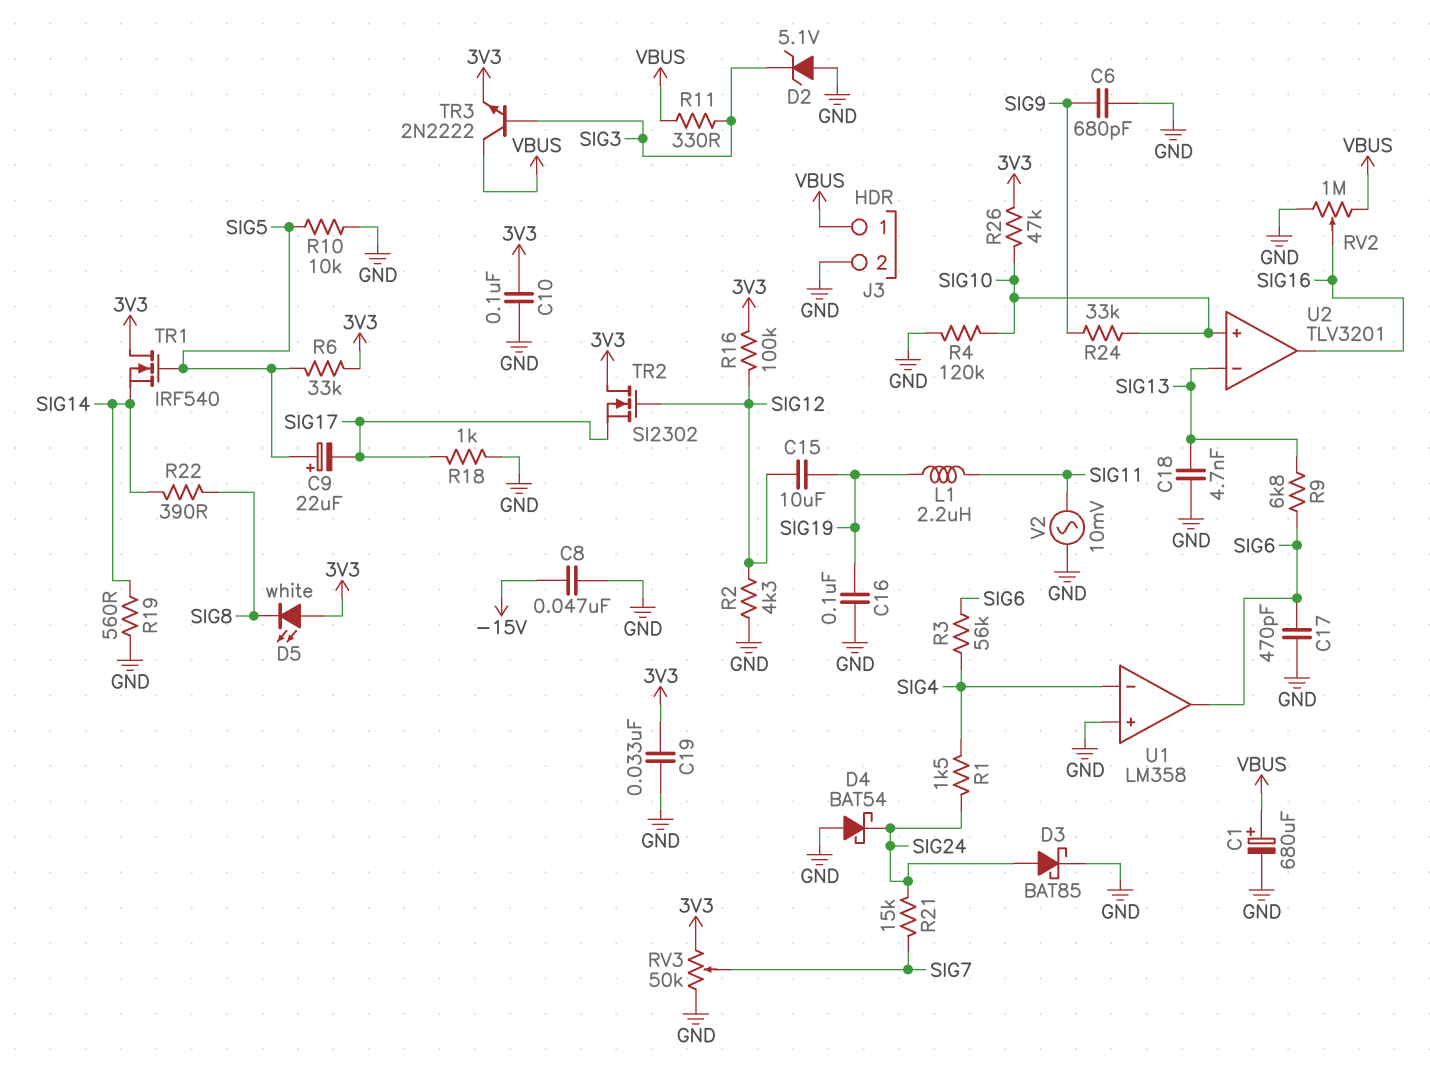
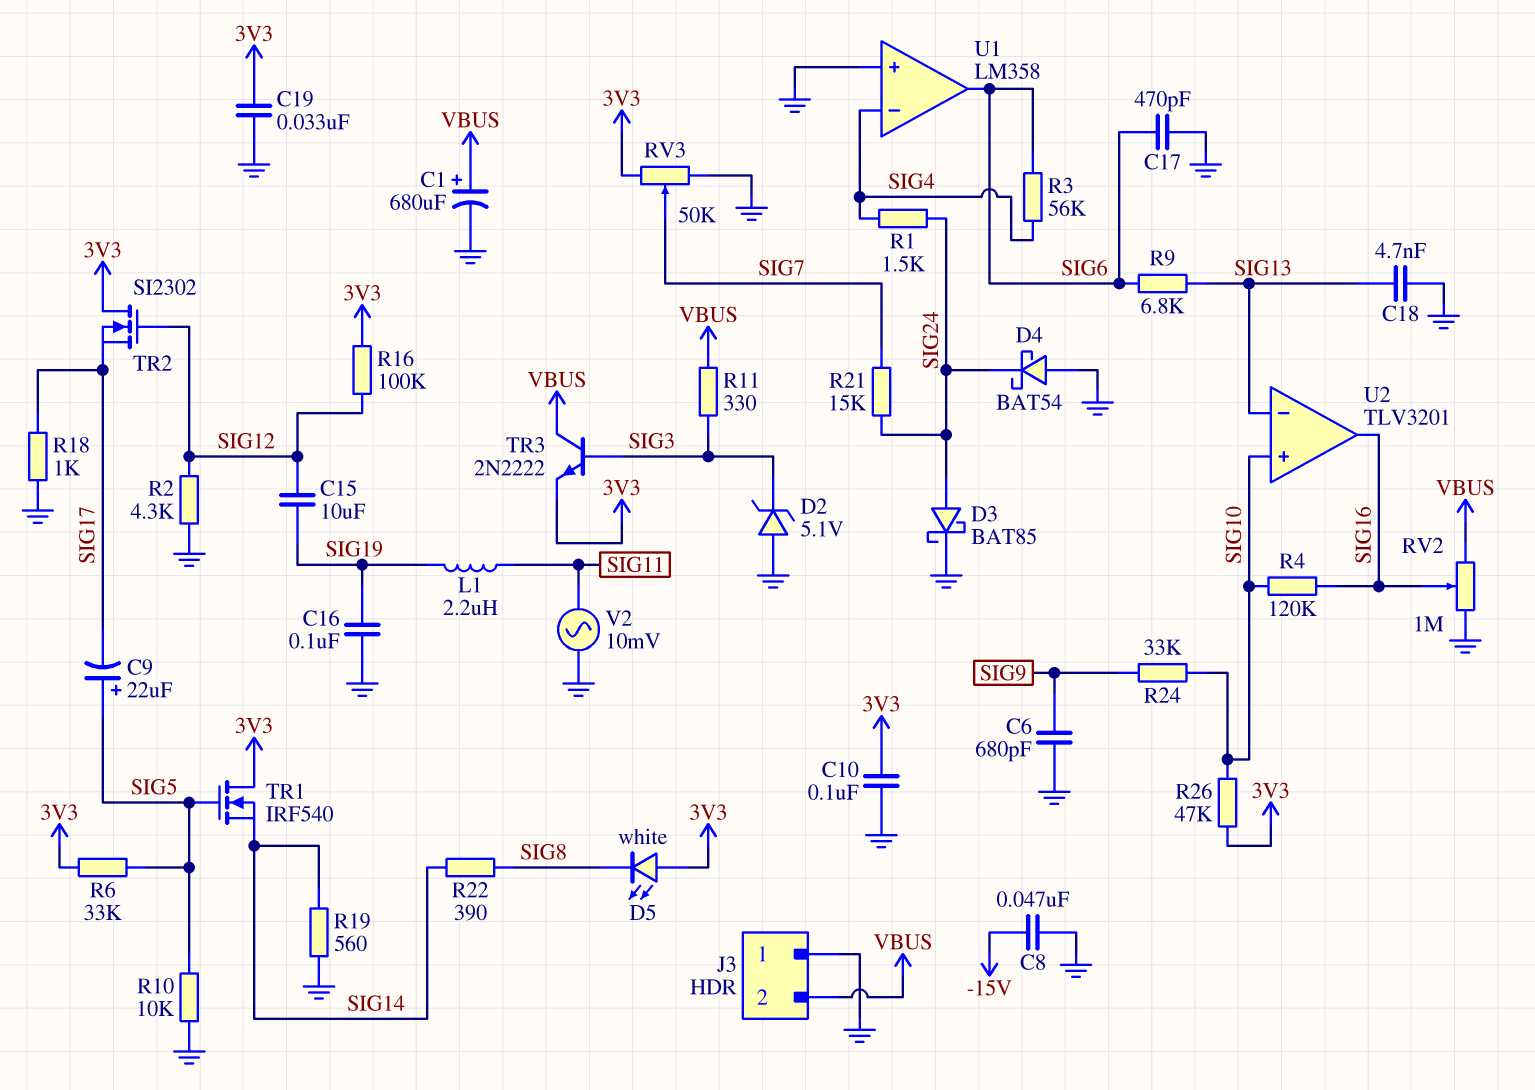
J3 pin 1: VBUS -> GND
J3 pin 2: GND -> VBUS
R4: 120k (GND, SIG10) -> 120k (SIG10, SIG16)

